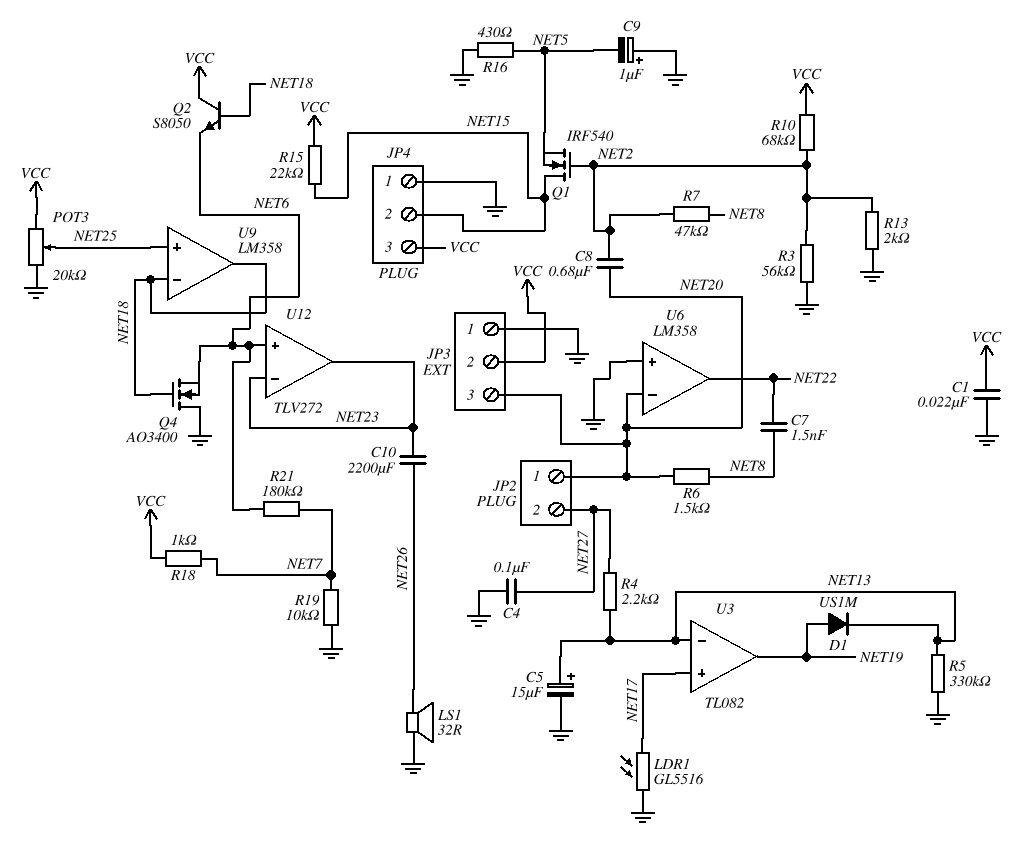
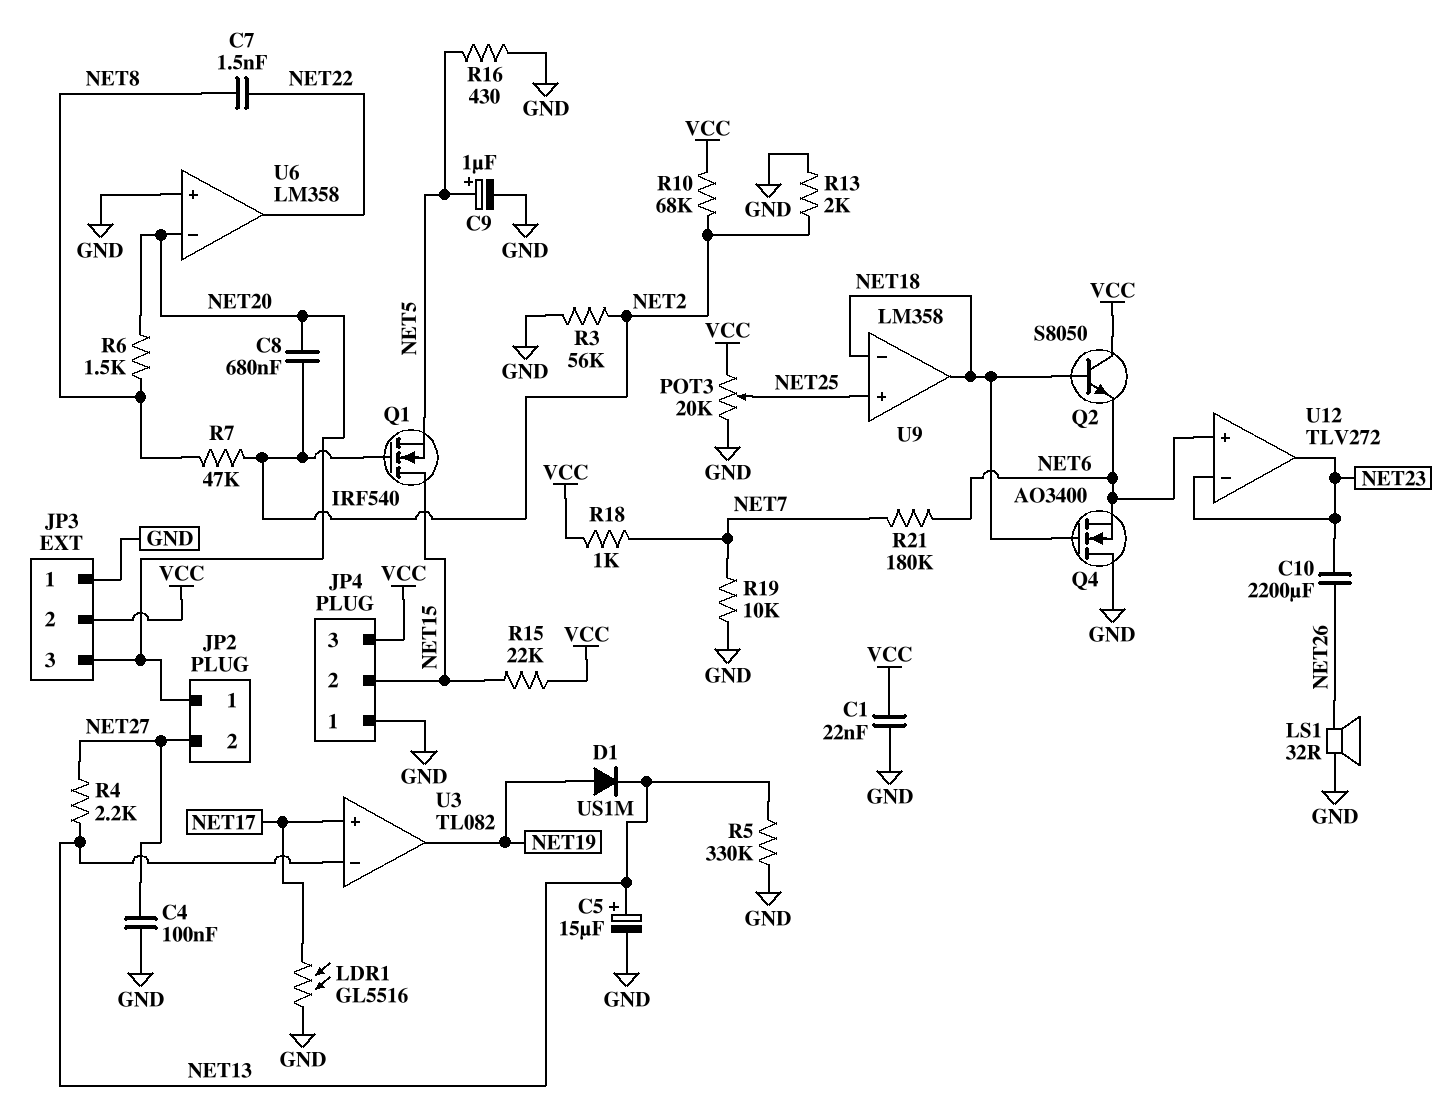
C9: 1uF (plus GND, minus NET5) -> 1uF (plus NET5, minus GND)

